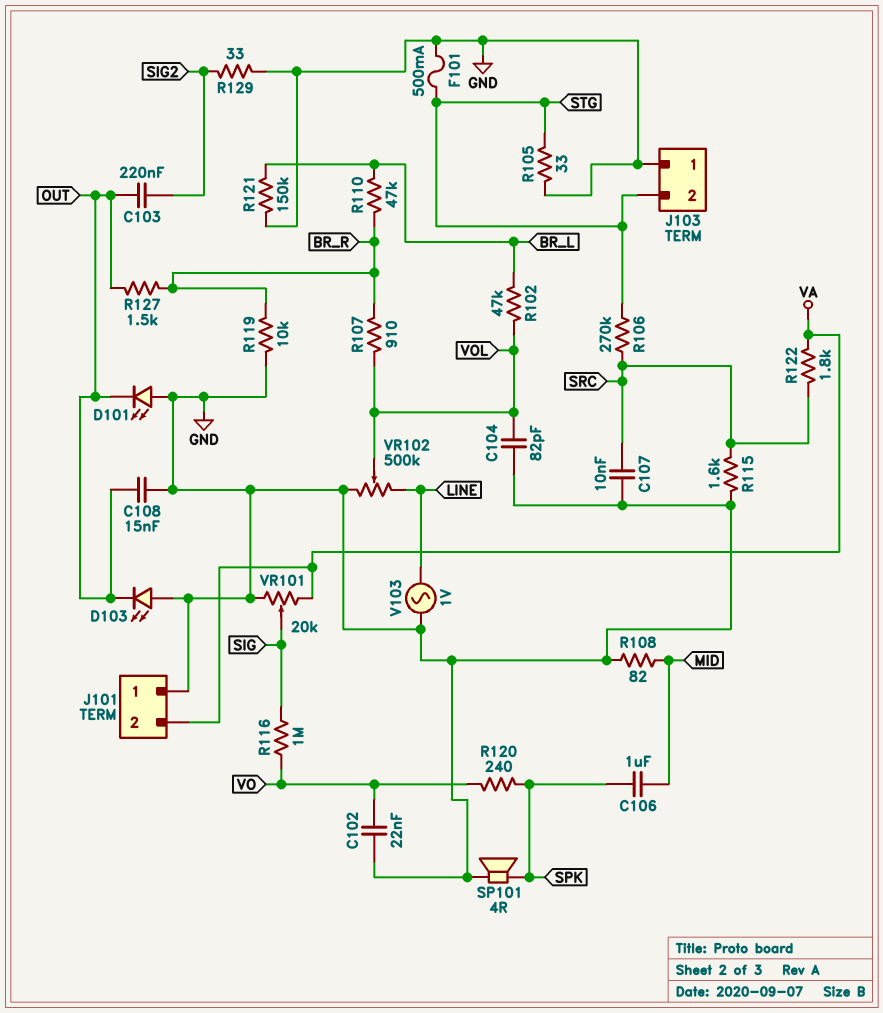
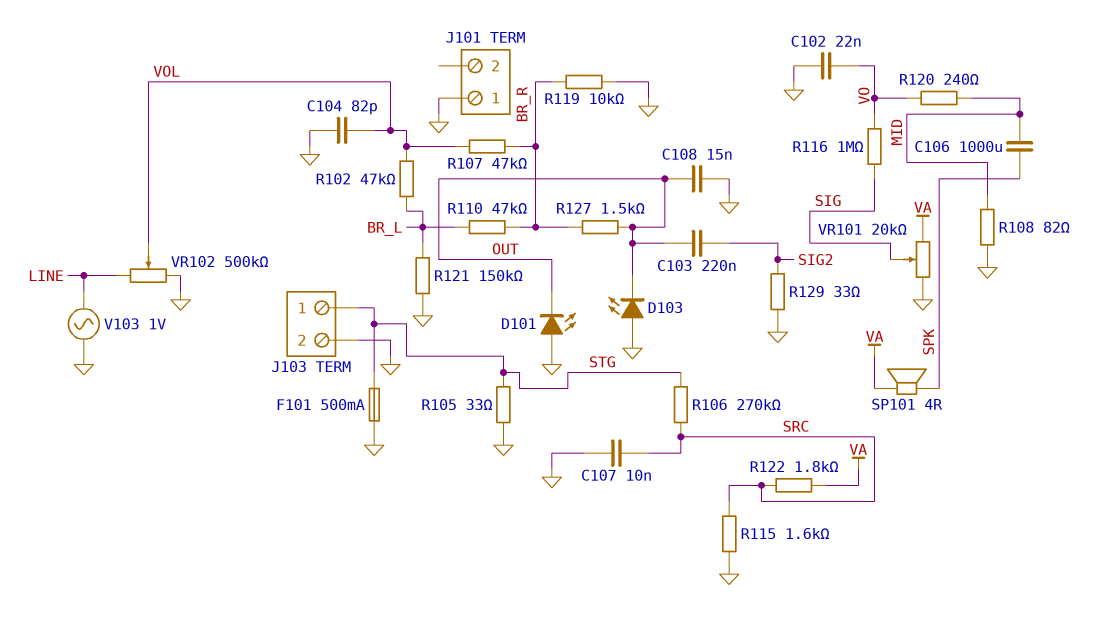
C106: 1uF (MID, SPK) -> 1000uF (MID, SPK)
J101 pin 2: VA -> none
J103 pin 1: GND -> STG
J103 pin 2: STG -> GND
R107: 910 (BR_R, VOL) -> 47k (BR_R, VOL)
R120: 240 (SPK, VO) -> 240 (MID, VO)
SP101: speaker 4R (GND, SPK) -> speaker 4R (SPK, VA)

